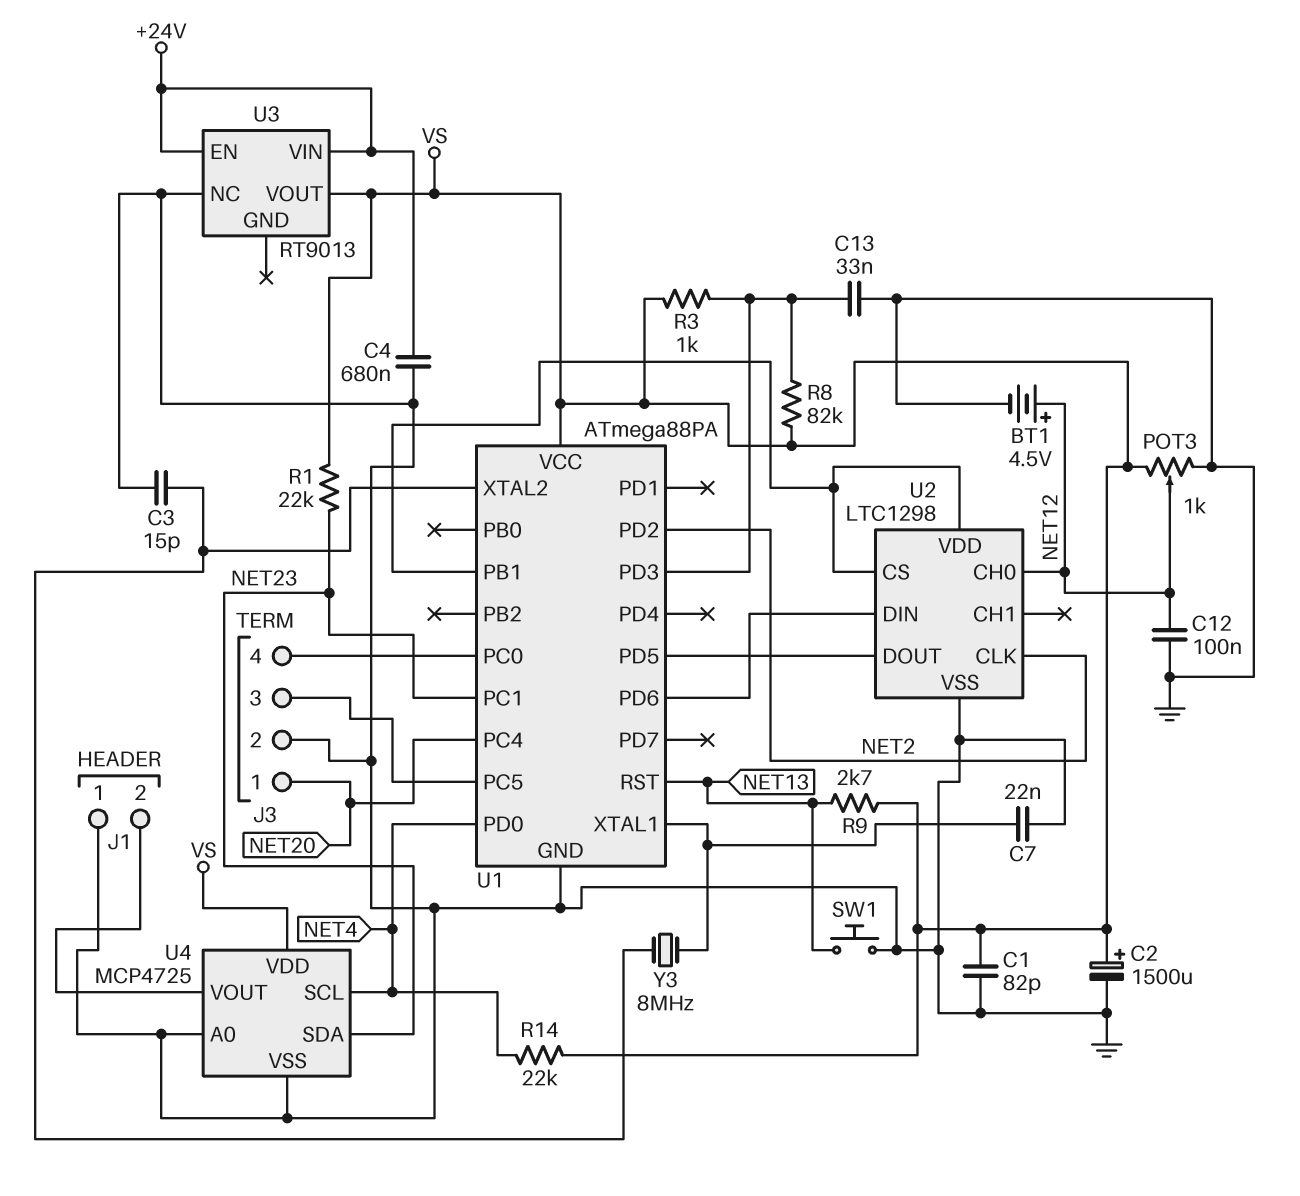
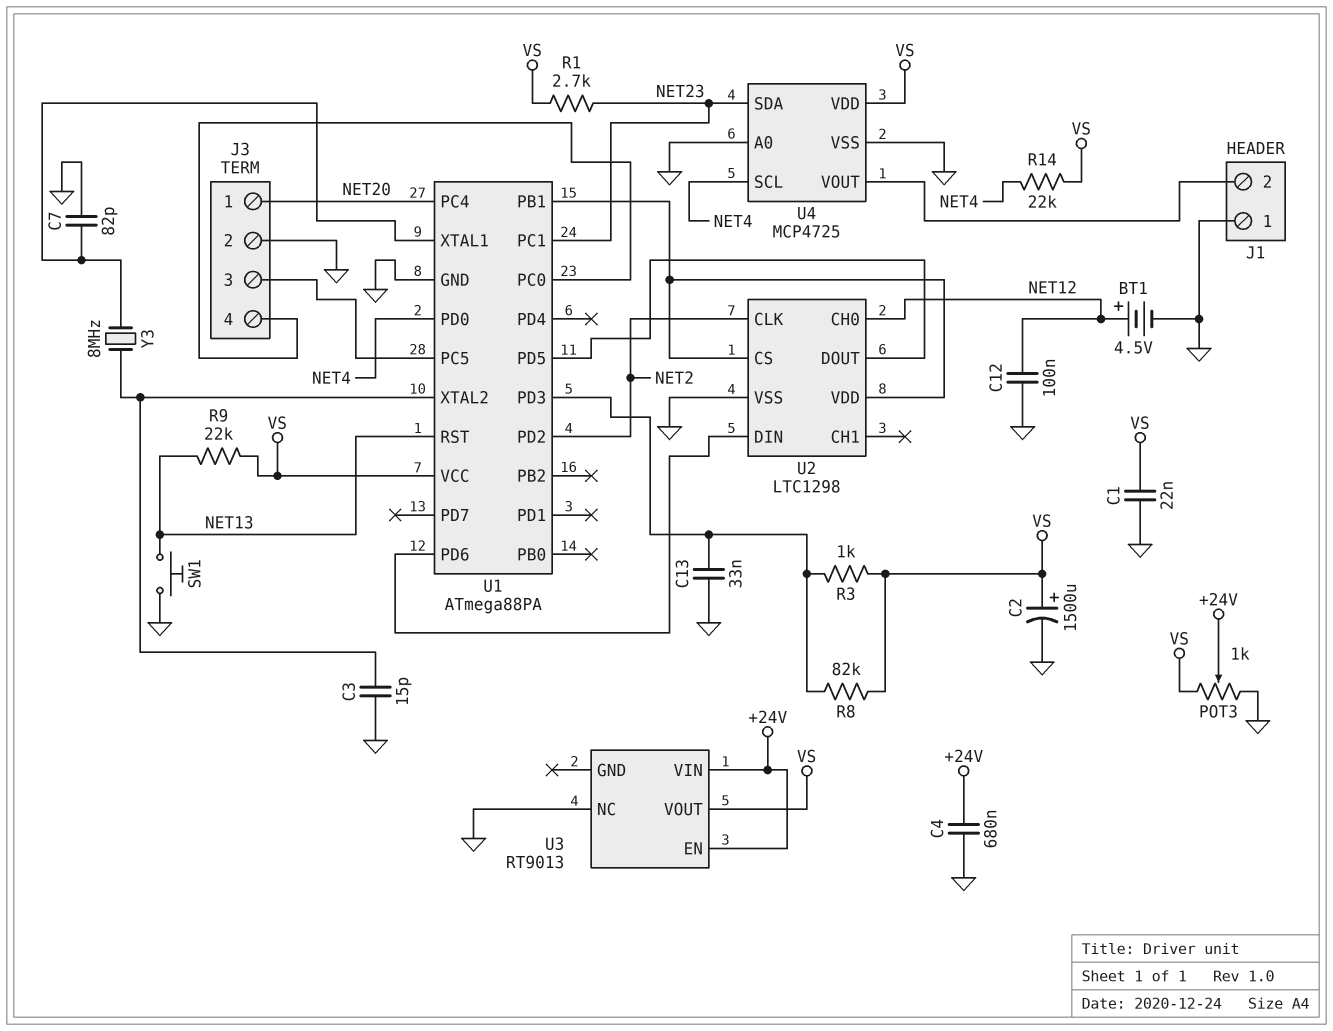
C1: 82pF (GND, VS) -> 22nF (GND, VS)
C7: 22nF (GND, U1/XTAL1) -> 82pF (GND, U1/XTAL1)
POT3: 1k (GND, VS, wiper NET12) -> 1k (GND, VS, wiper +24V)
R1: 22k (NET23, VS) -> 2.7k (NET23, VS)
R9: 2.7k (NET13, VS) -> 22k (NET13, VS)

